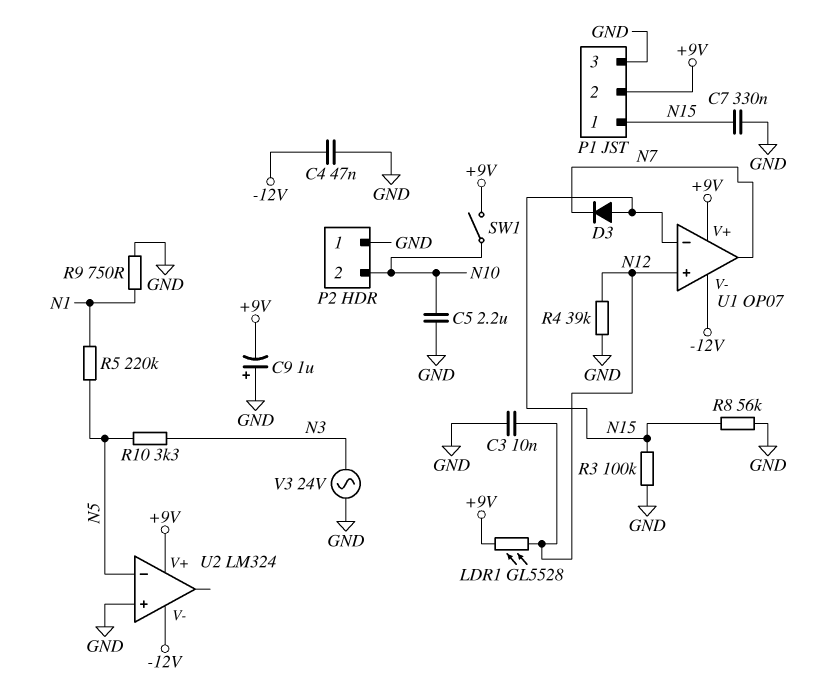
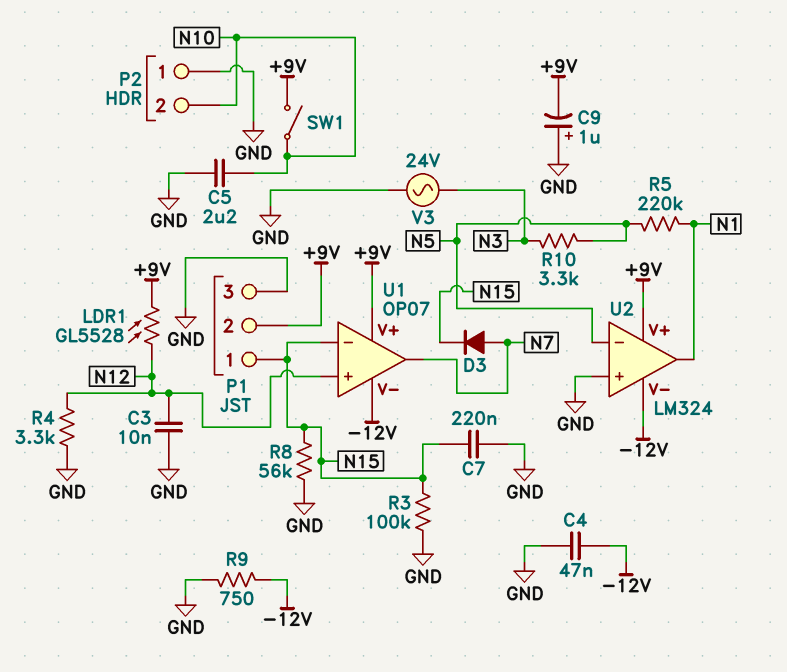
C7: 330nF (GND, N15) -> 220nF (GND, N15)
D3: diode (A N15, K N7) -> diode (A N7, K N15)
R4: 39k (GND, N12) -> 3.3k (GND, N12)
R9: 750 (GND, N1) -> 750 (-12V, GND)
U2 pin out: none -> N1

